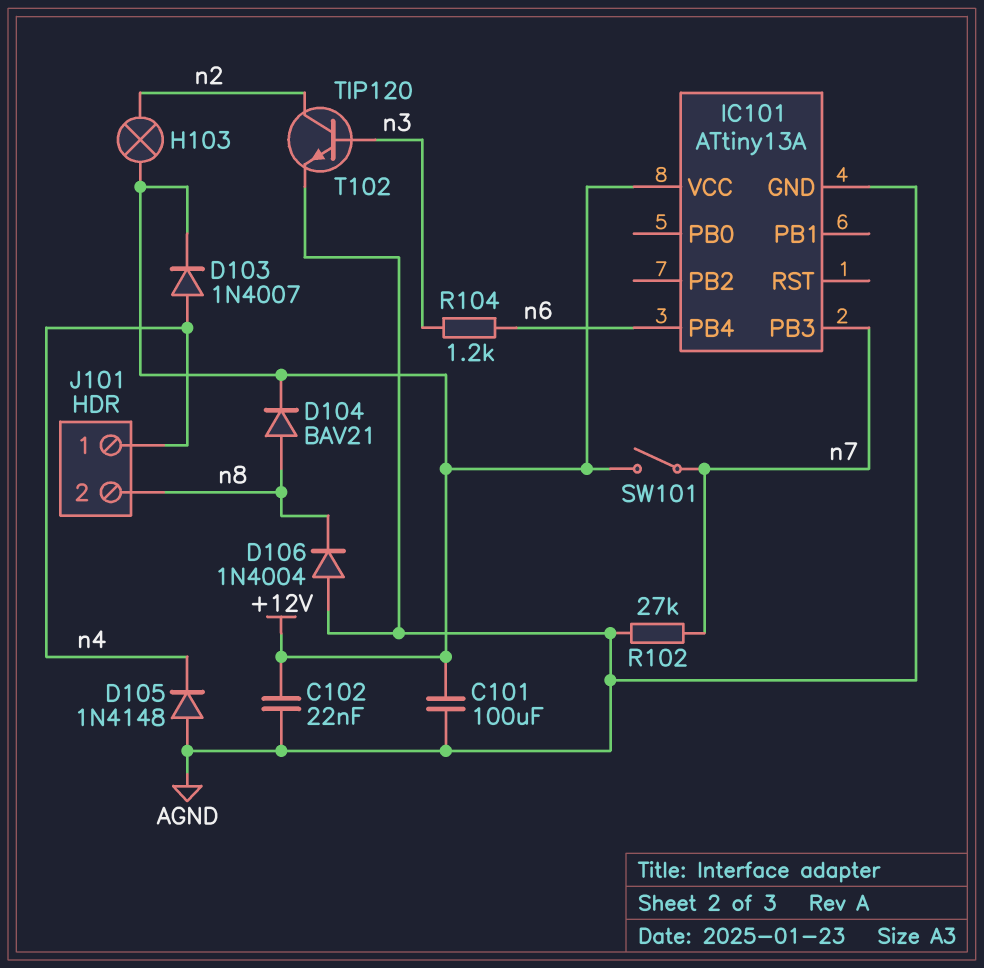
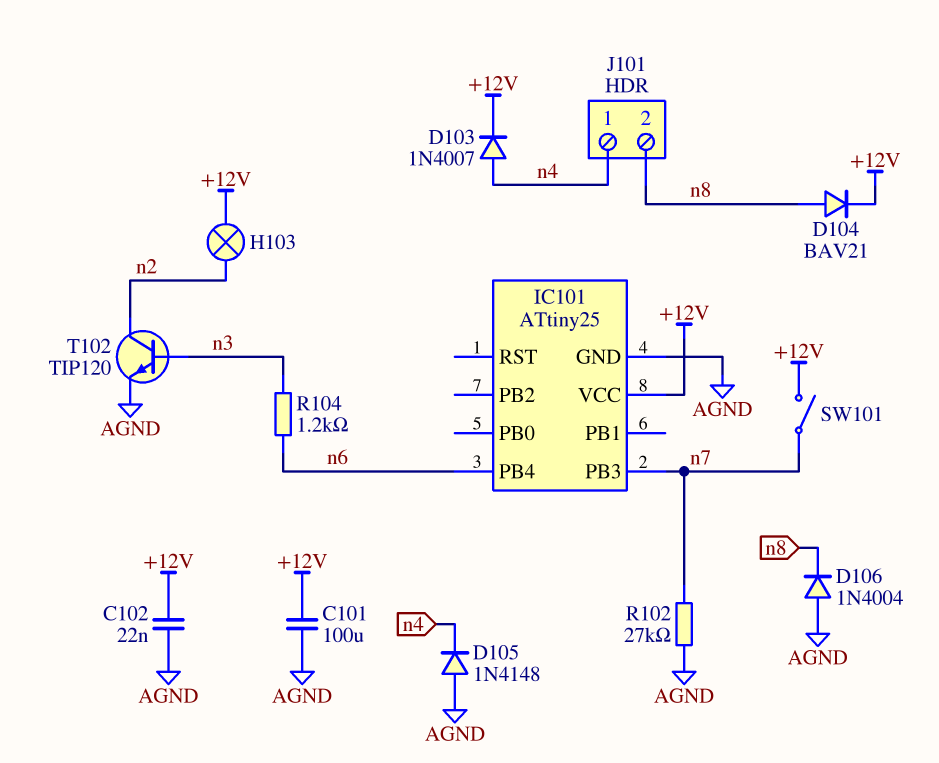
IC101: ATtiny13A -> ATtiny25

